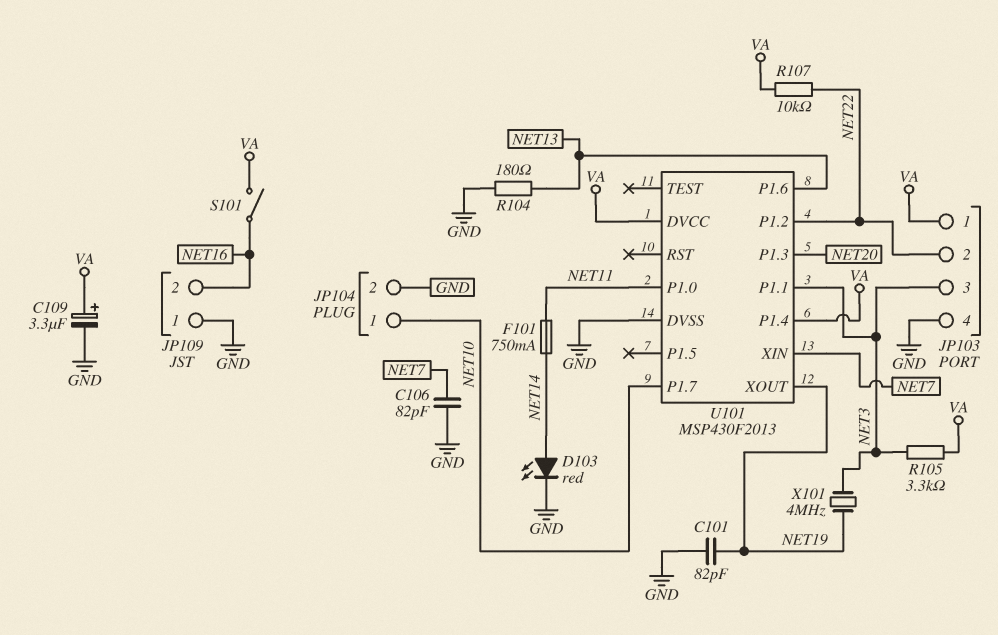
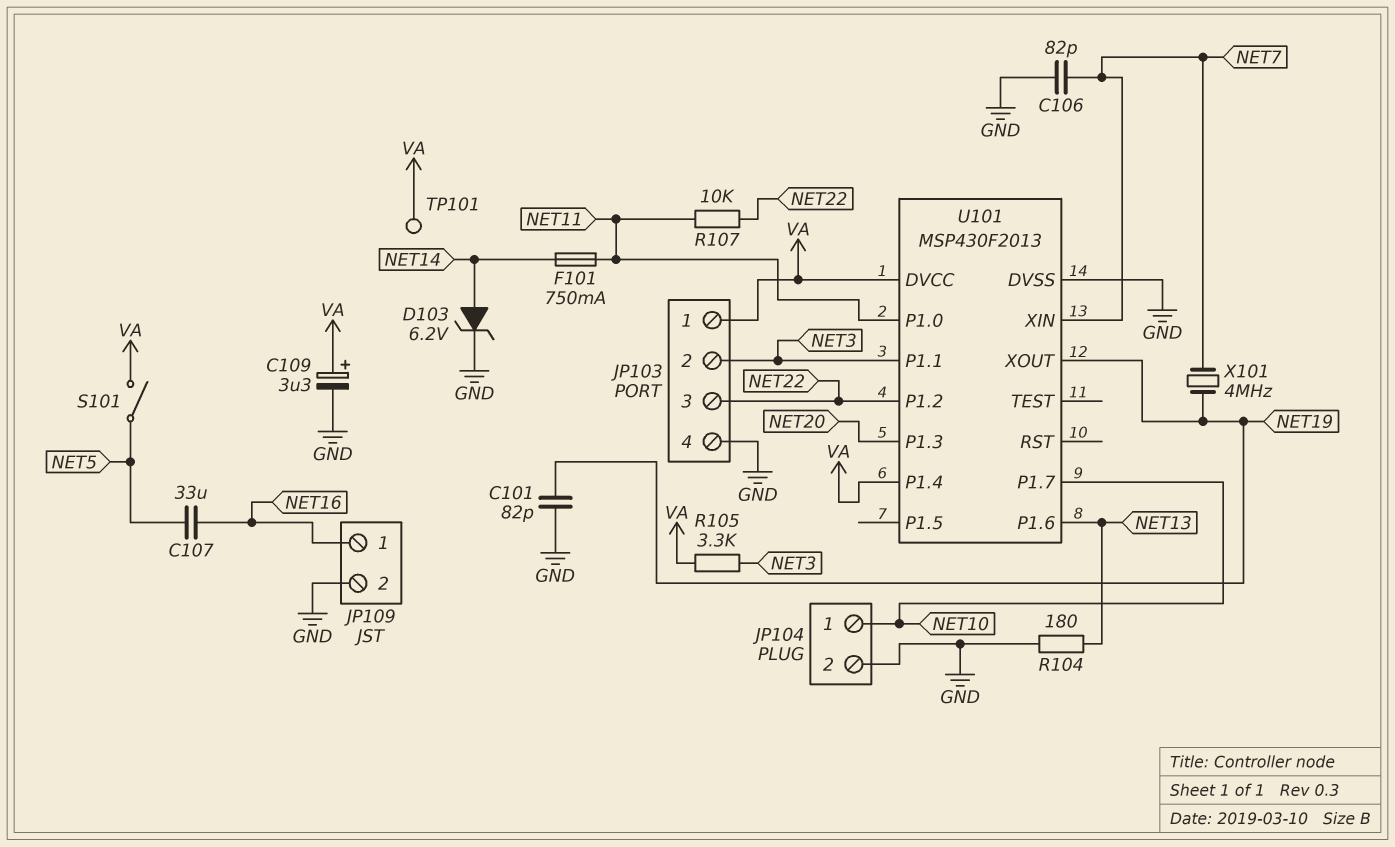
C107: none -> 33uF (NET5, NET16)
D103: LED red (A NET14, K GND) -> zener 6.2V (A NET14, K GND)
JP103 pin 2: NET22 -> NET3
JP103 pin 3: NET3 -> NET22
JP109 pin 1: GND -> NET16
JP109 pin 2: NET16 -> GND
R107: 10k (NET22, VA) -> 10k (NET11, NET22)
S101: switch (NET16, VA) -> switch (NET5, VA)
TP101: none -> test point (VA)
X101: 4MHz (NET3, NET19) -> 4MHz (NET7, NET19)

